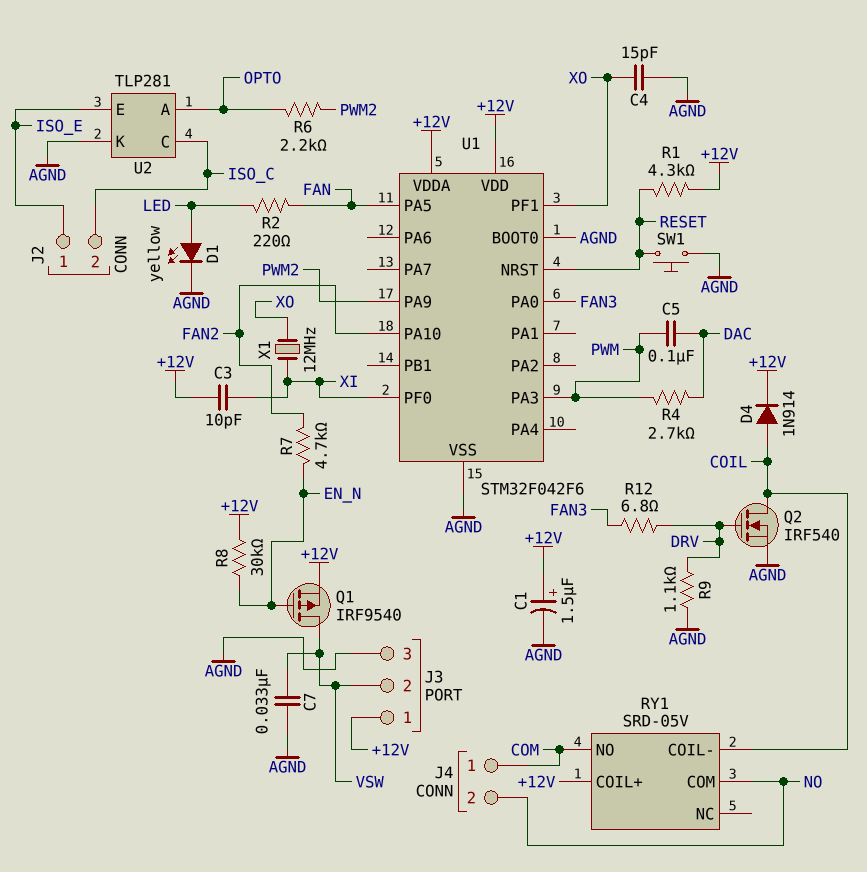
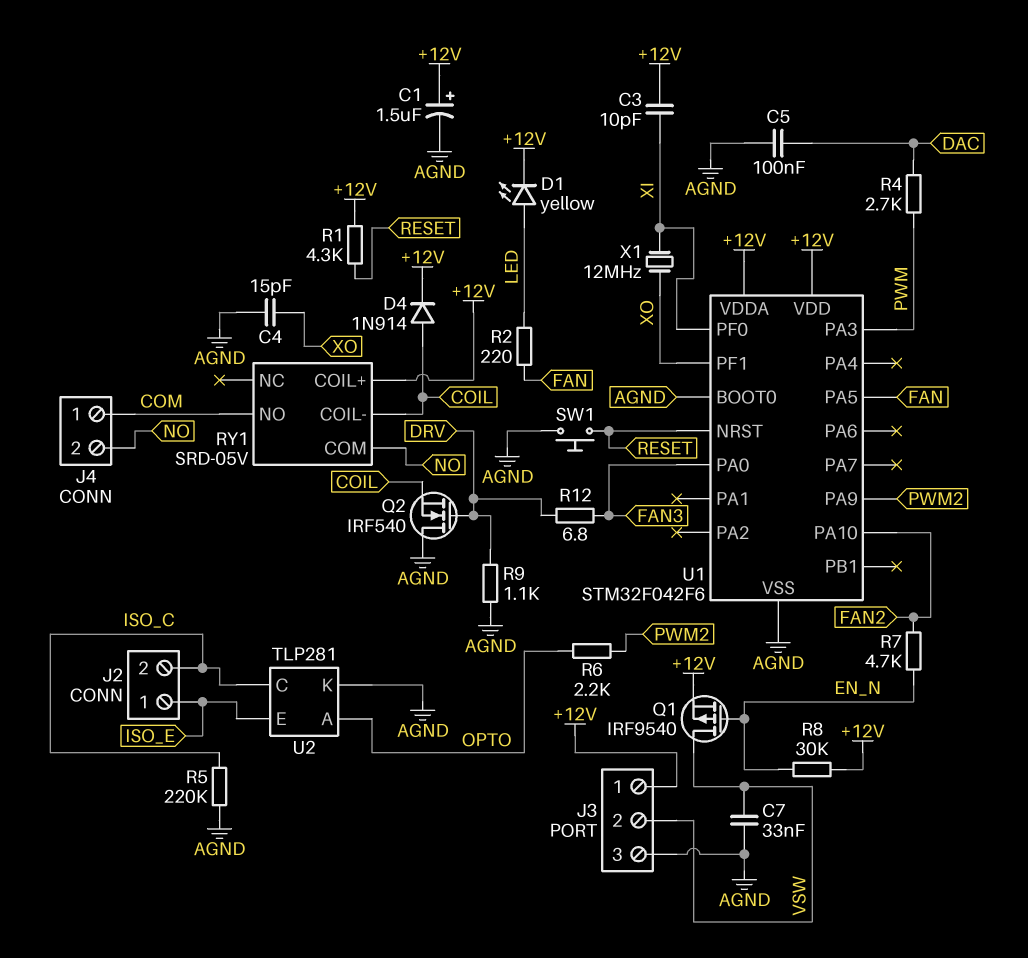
C5: 100nF (DAC, PWM) -> 100nF (AGND, DAC)
D1: LED yellow (A LED, K AGND) -> LED yellow (A LED, K +12V)
Q2: NMOS IRF540 (G DRV, D COIL, S AGND) -> NMOS IRF540 (G DRV, D AGND, S COIL)
R5: none -> 220k (AGND, ISO_C)

